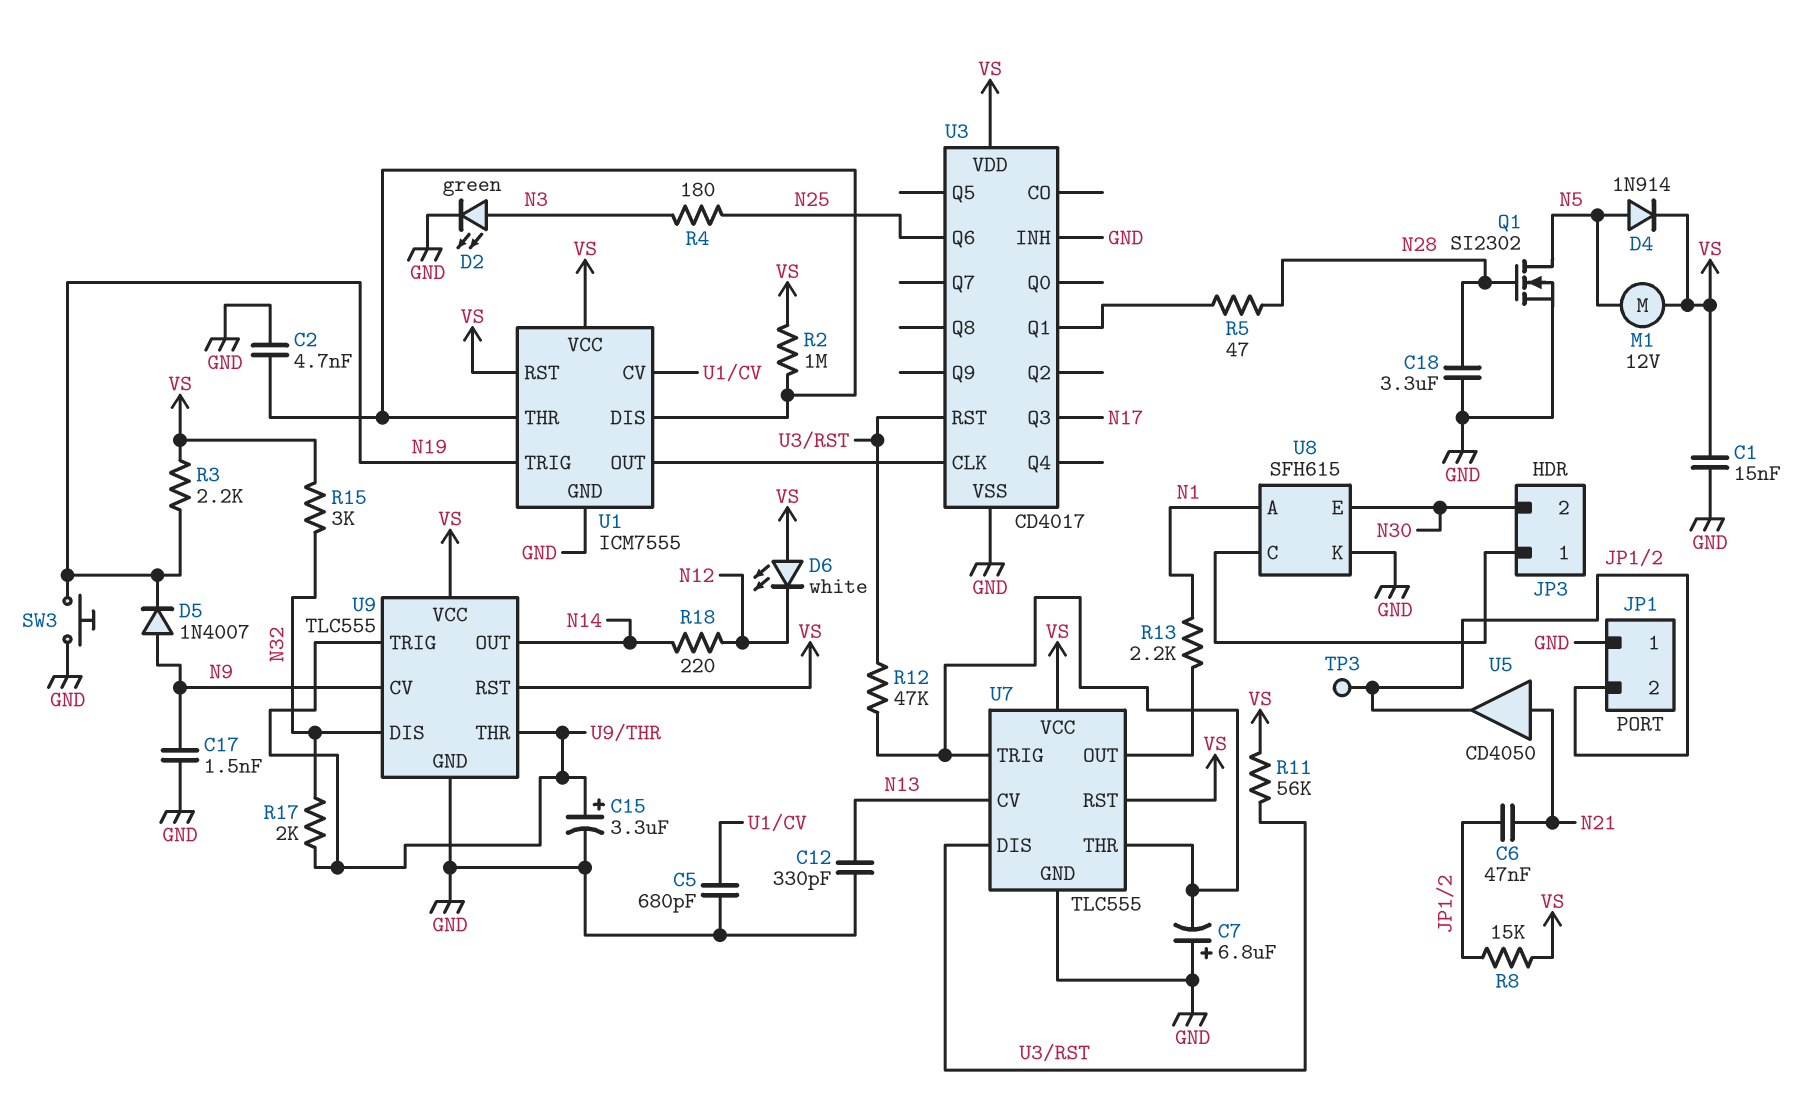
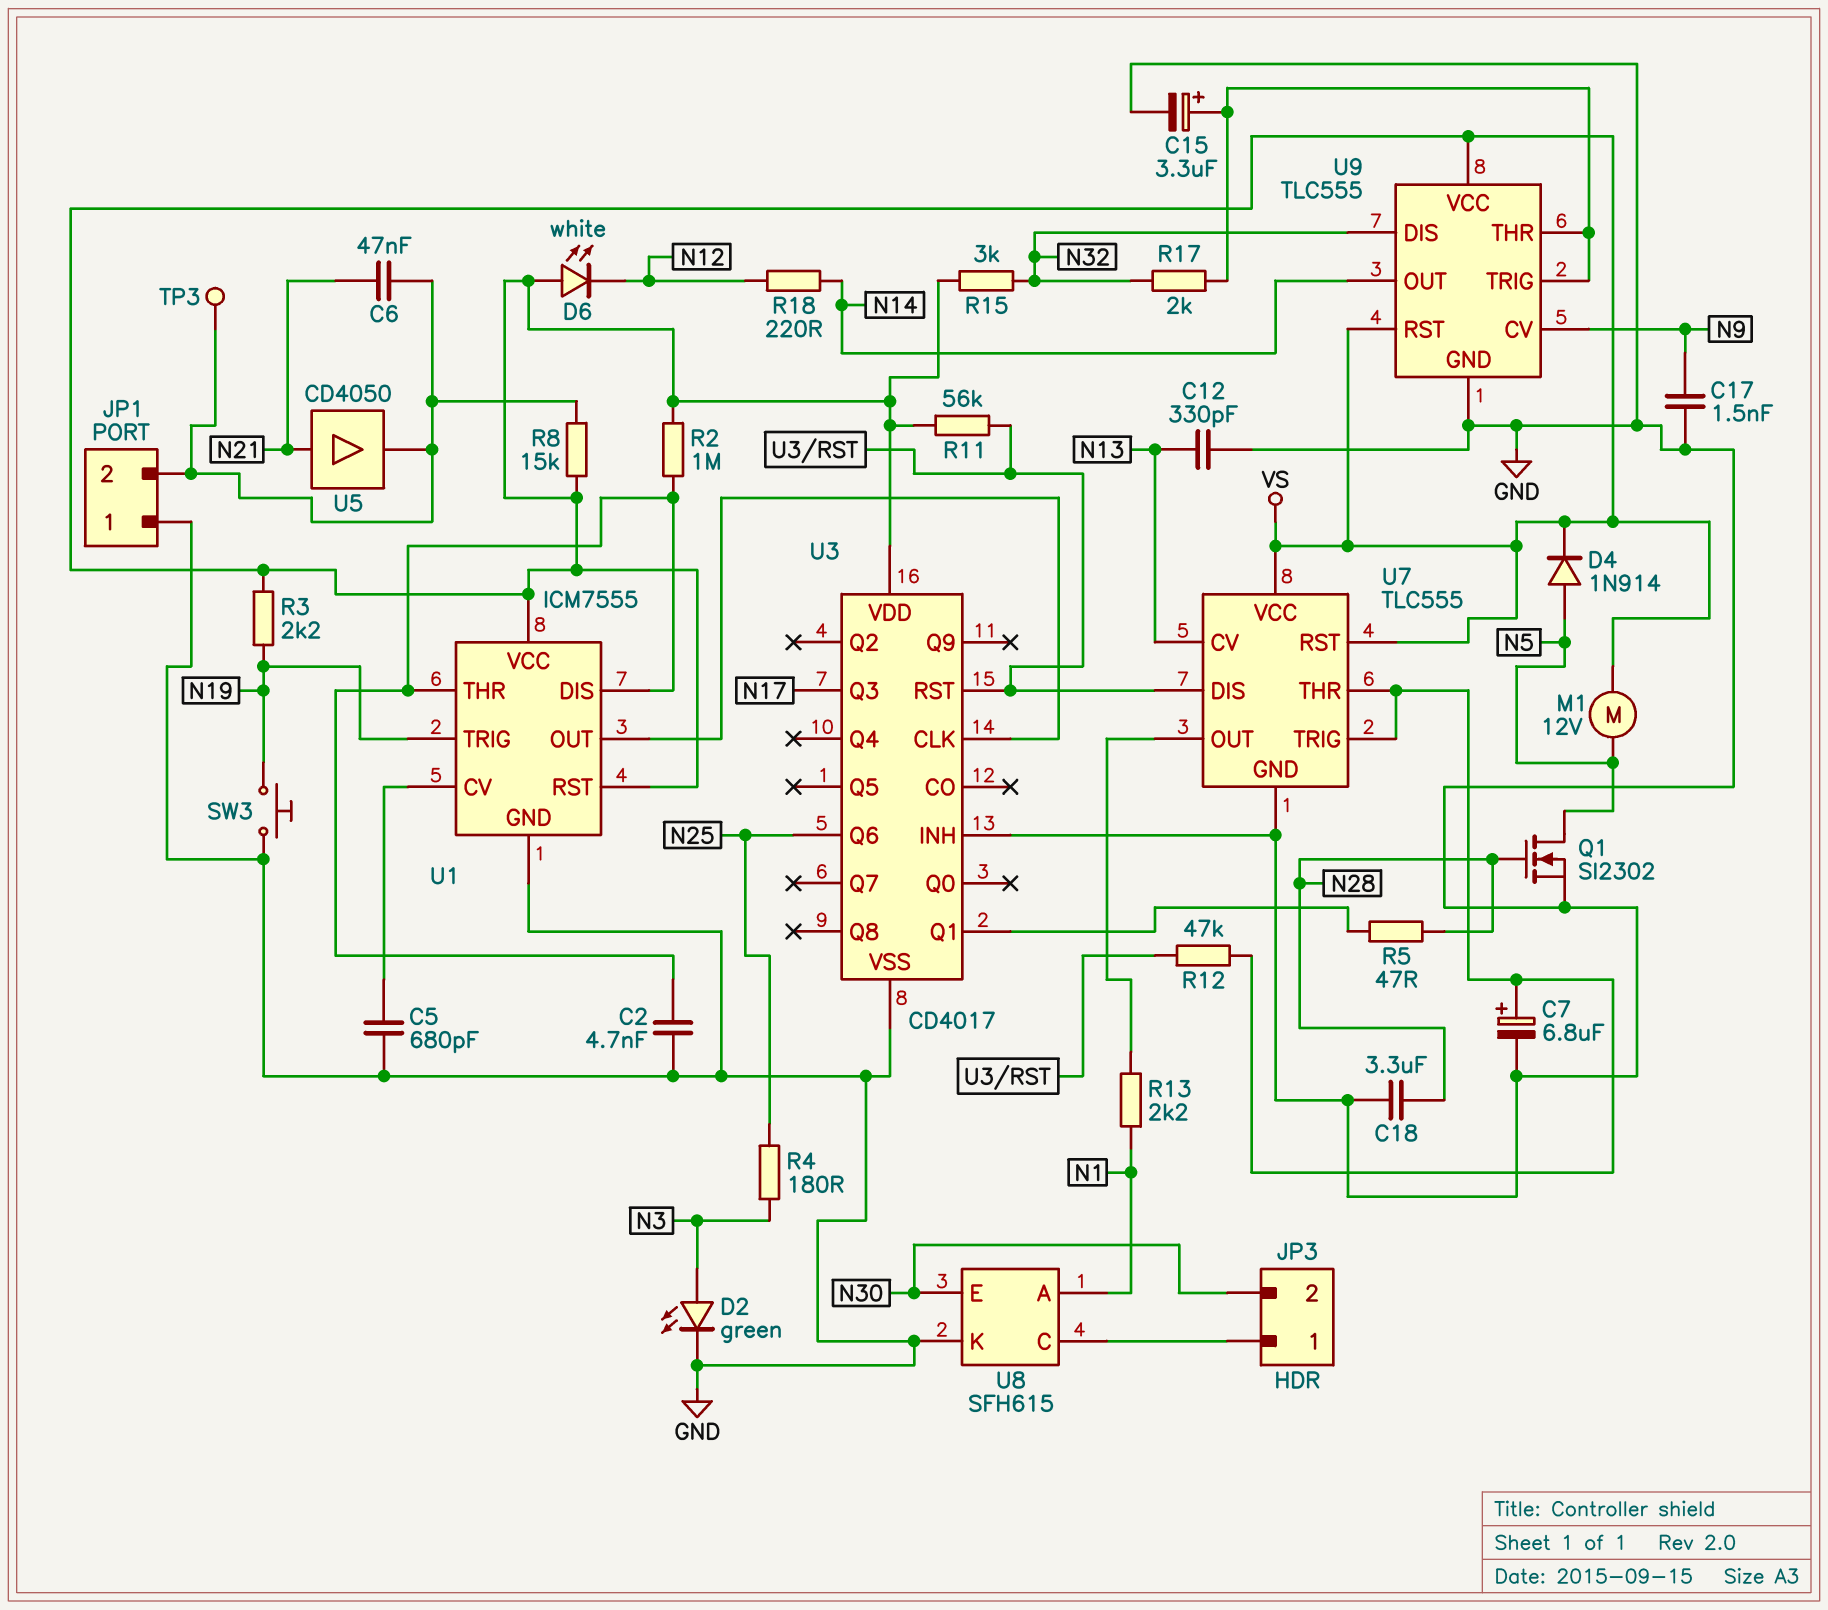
C1: 15nF (GND, VS) -> none
C7: 6.8uF (plus GND, minus U7/THR) -> 6.8uF (plus U7/THR, minus GND)
D5: diode 1N4007 (A N9, K N19) -> none

